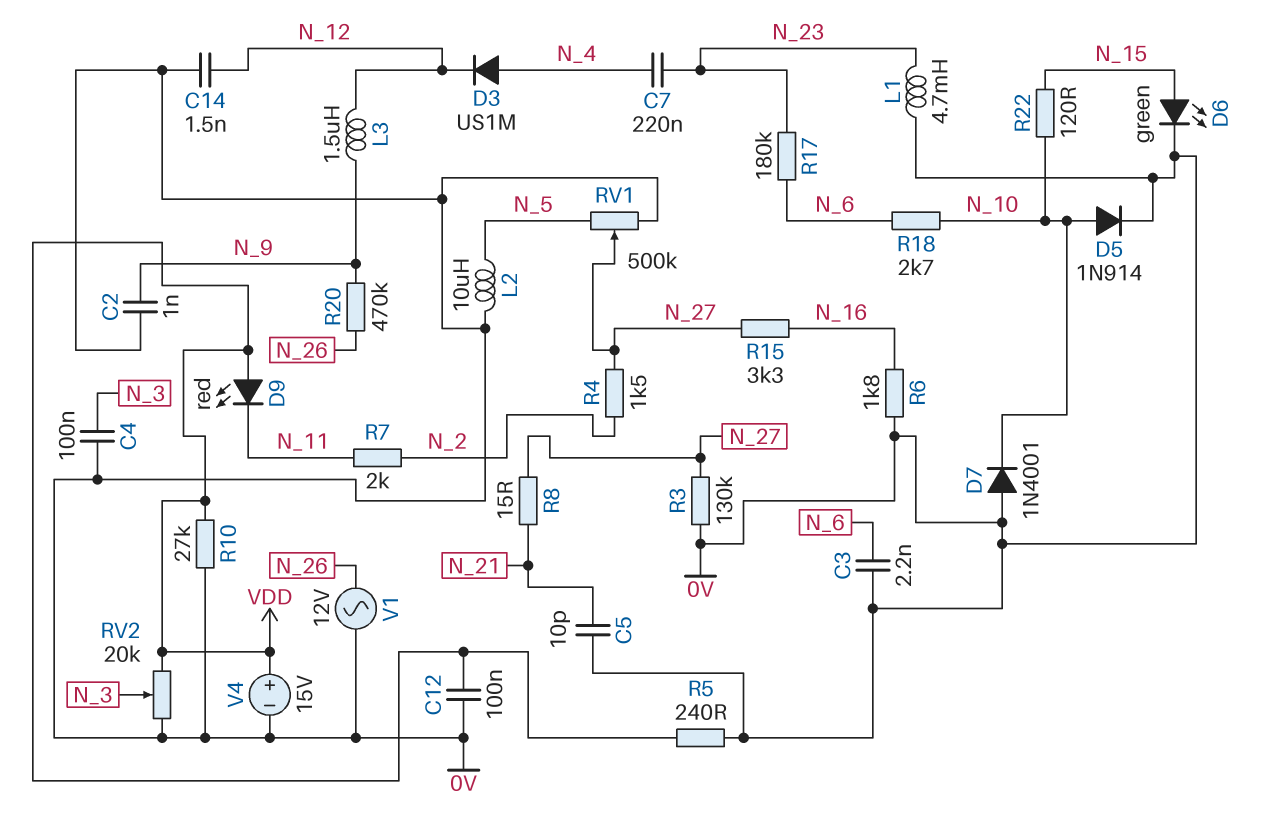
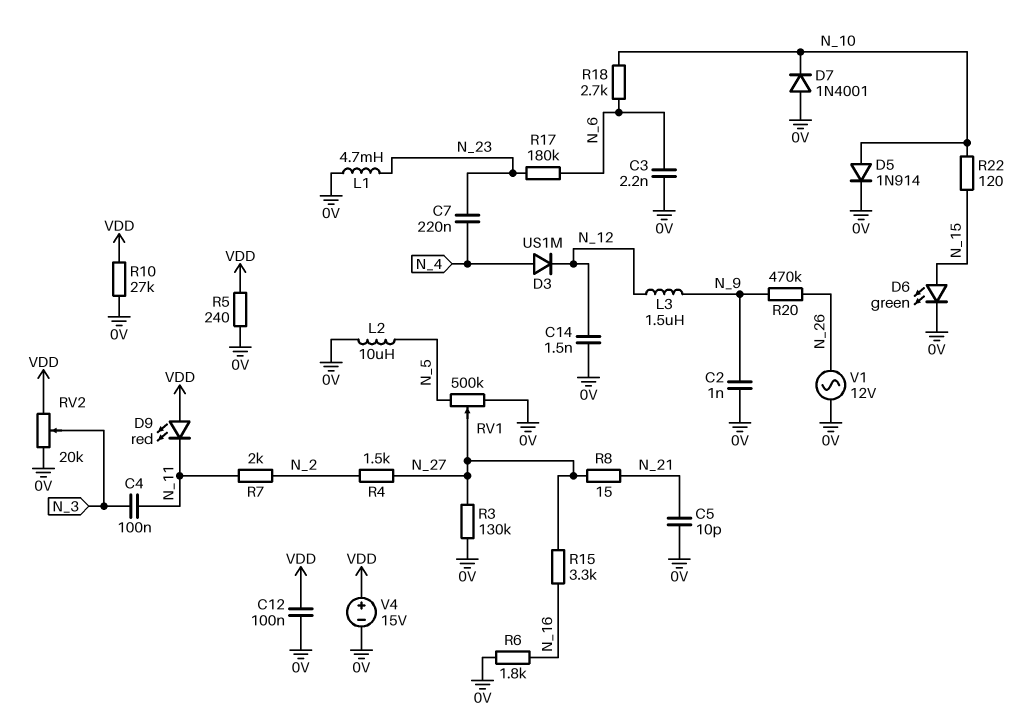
C4: 100nF (0V, N_3) -> 100nF (N_3, N_11)

